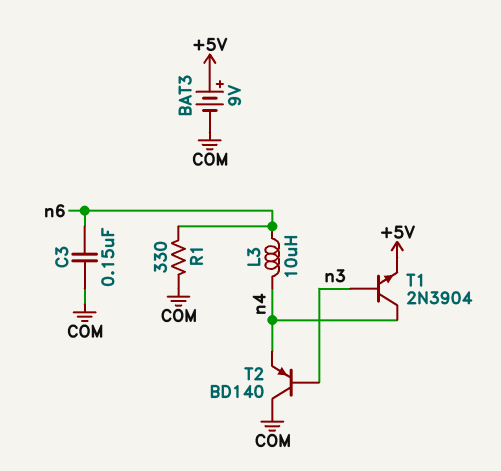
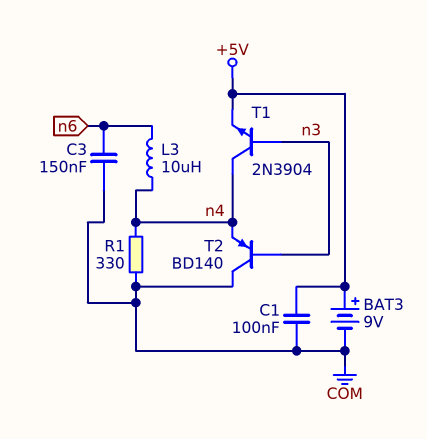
C1: none -> 100nF (+5V, COM)
R1: 330 (COM, n6) -> 330 (COM, n4)

